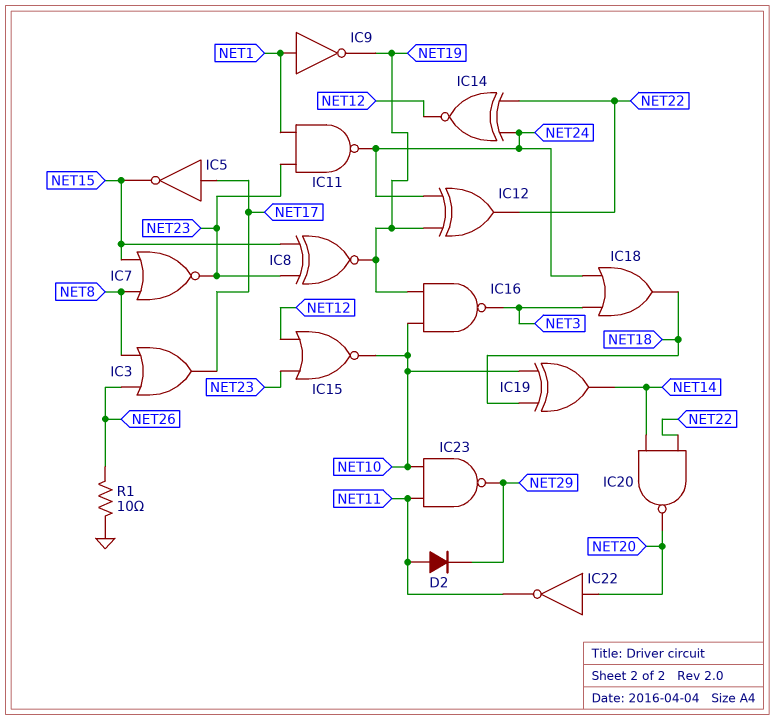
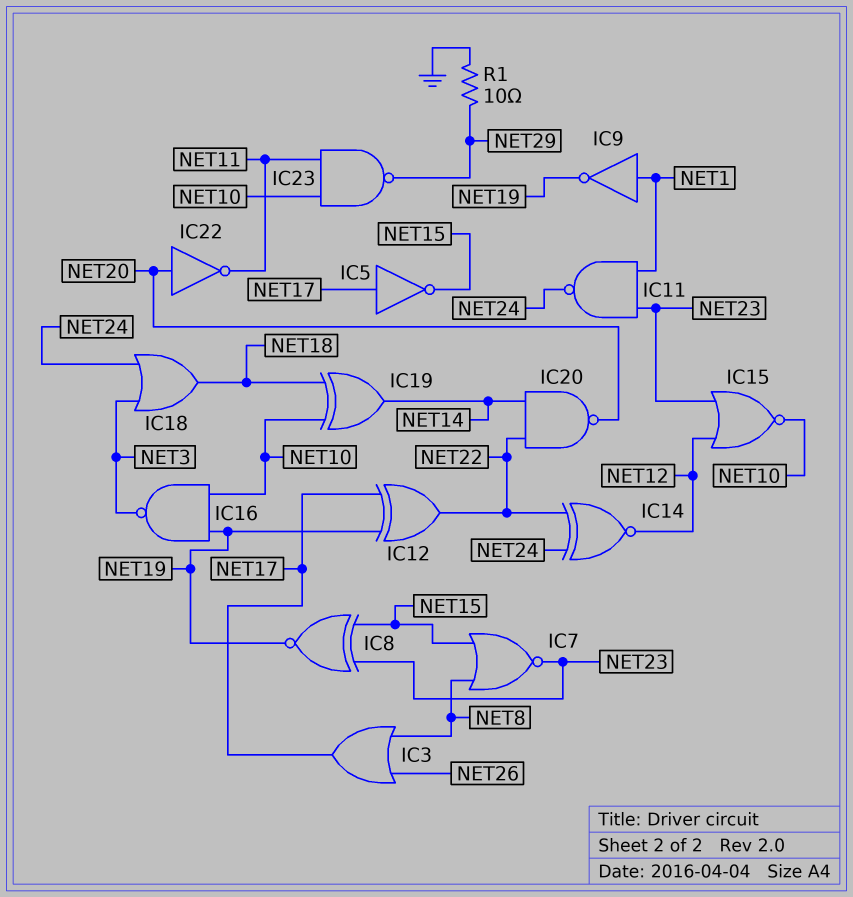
D2: diode (A NET11, K NET29) -> none
IC12: XOR (in NET19, in NET24, out NET22) -> XOR (in NET17, in NET19, out NET22)
R1: 10 (GND, NET26) -> 10 (GND, NET29)

